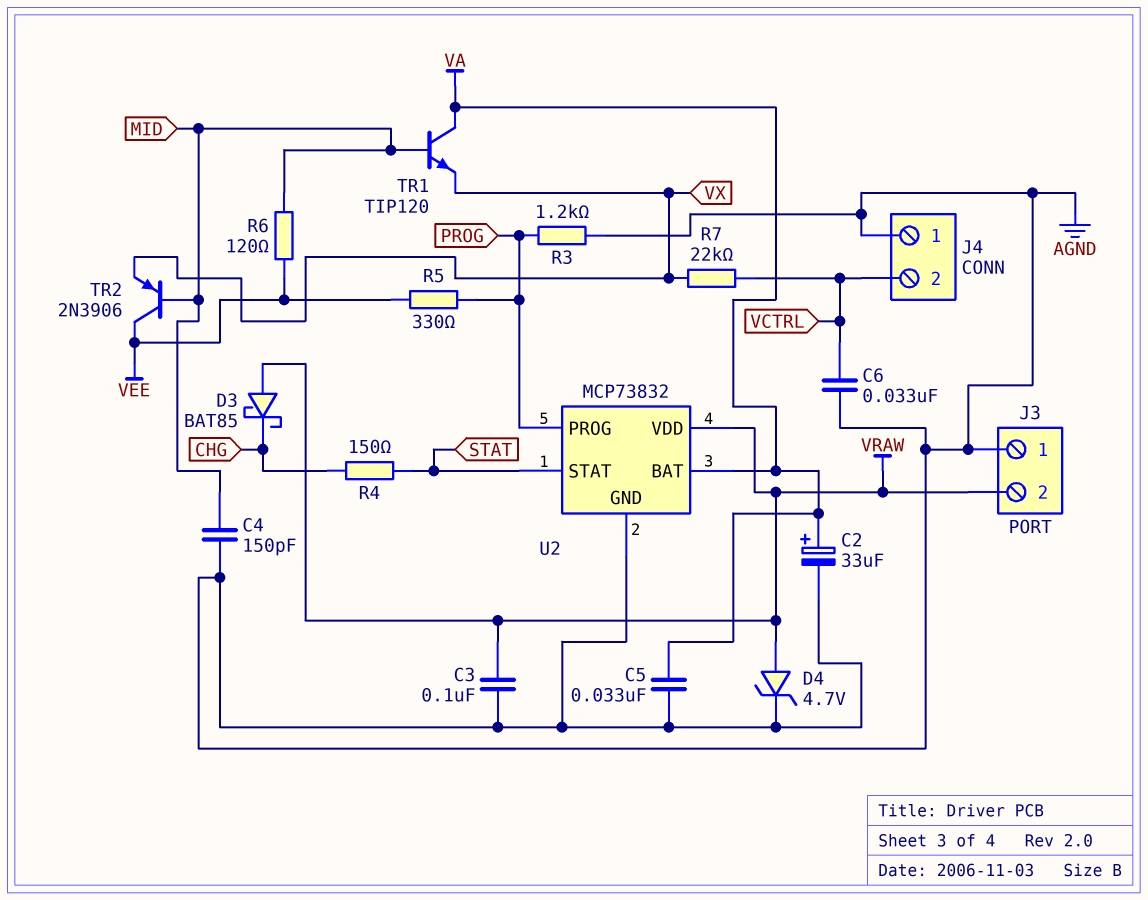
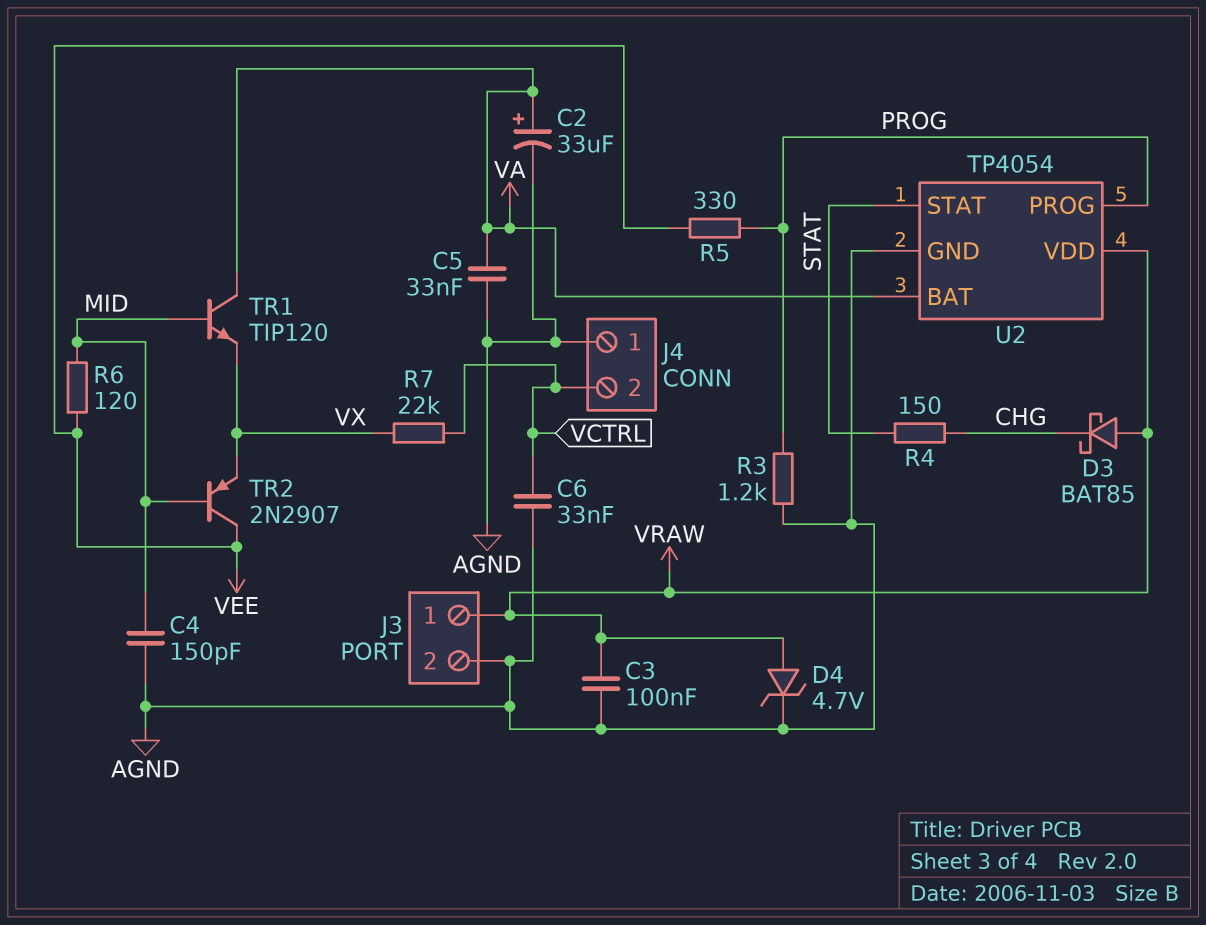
J3 pin 1: AGND -> VRAW
J3 pin 2: VRAW -> AGND
TR2: PNP 2N3906 (B MID, C VEE, E VX) -> PNP 2N2907 (B MID, C VEE, E VX)
U2: MCP73832 -> TP4054

